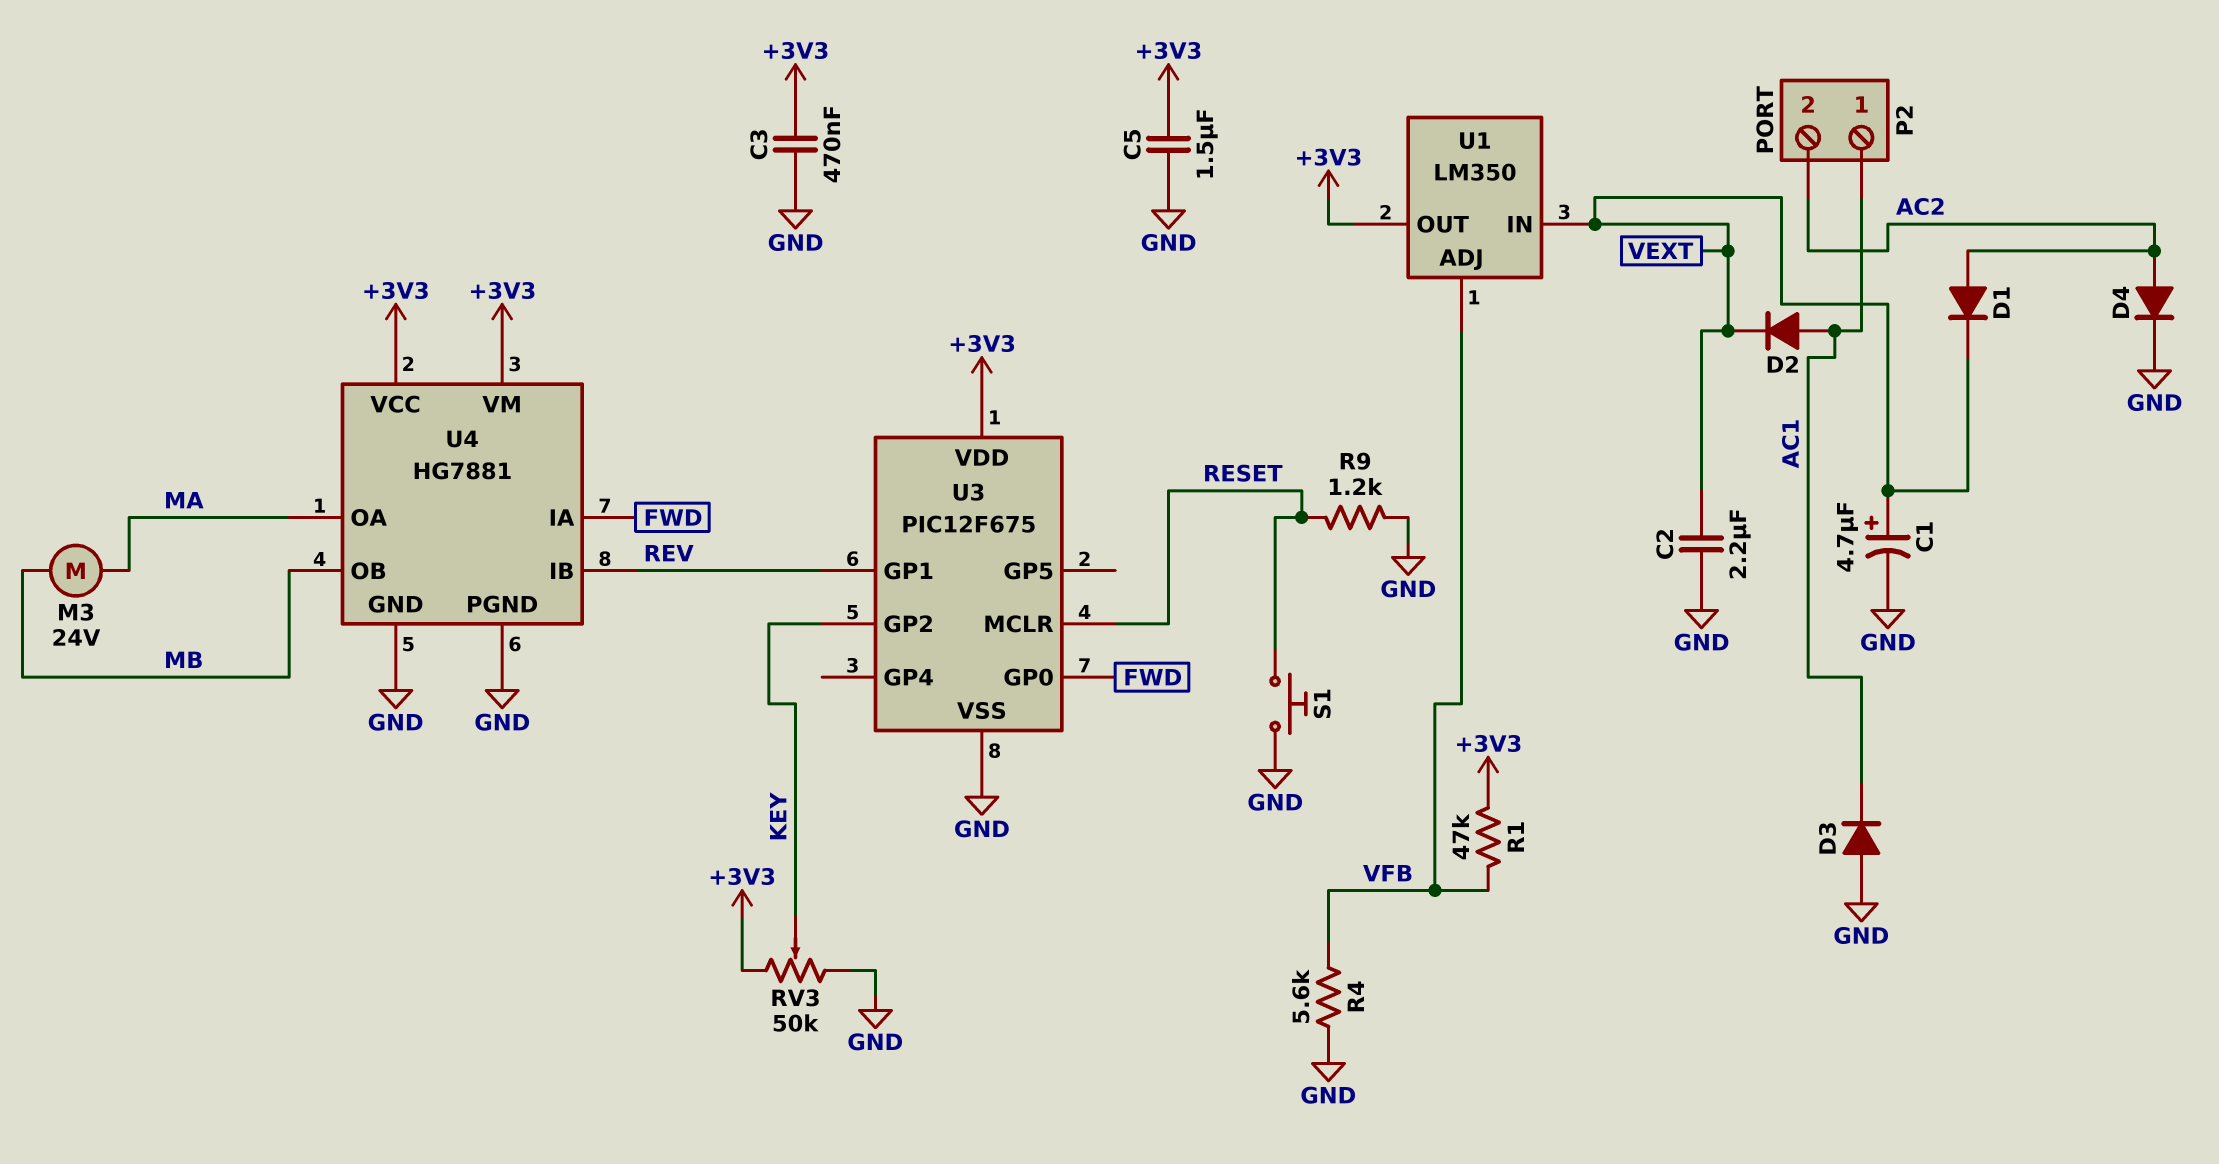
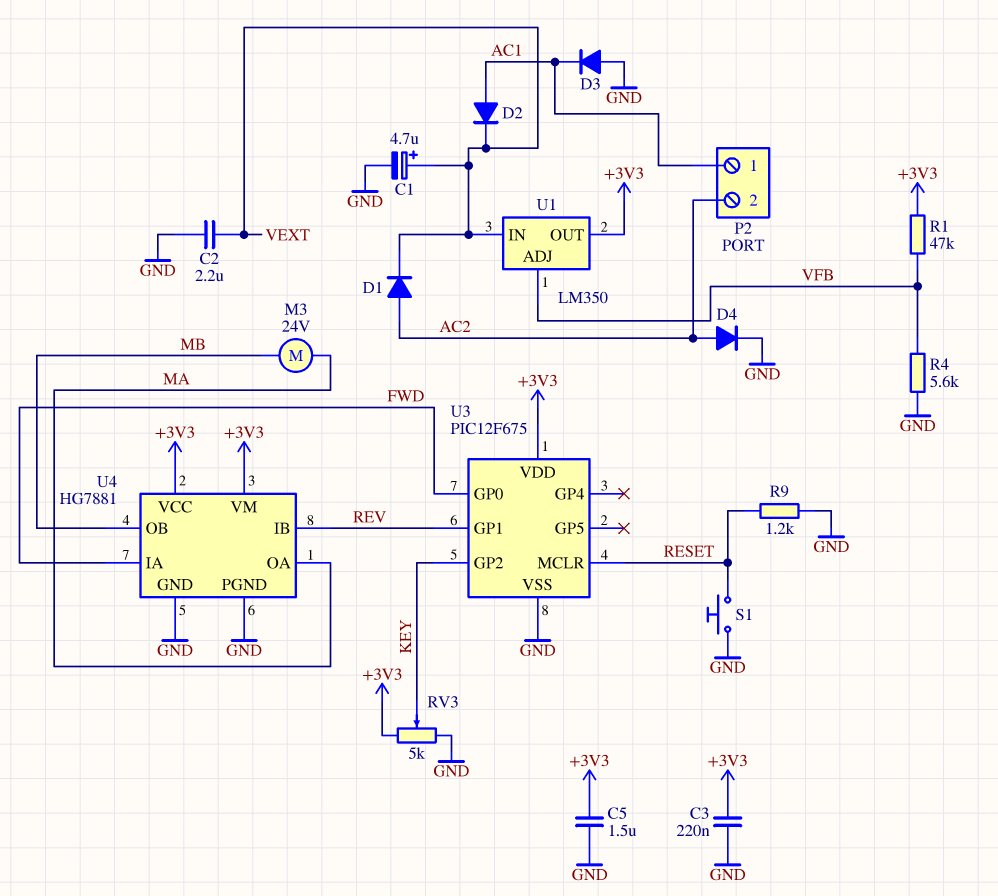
C3: 470nF (+3V3, GND) -> 220nF (+3V3, GND)
RV3: 50k (+3V3, GND, wiper KEY) -> 5k (+3V3, GND, wiper KEY)

